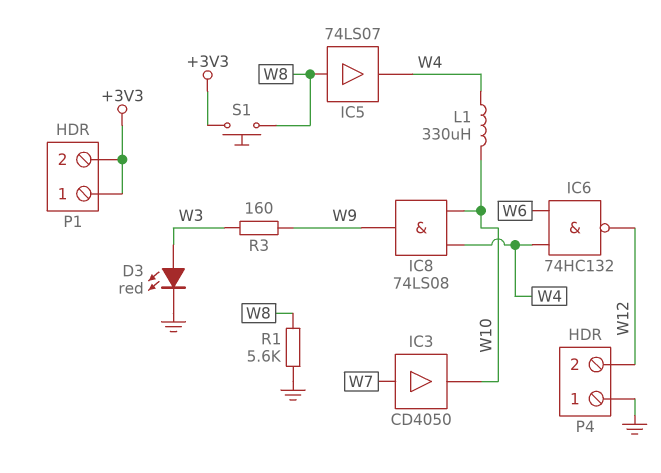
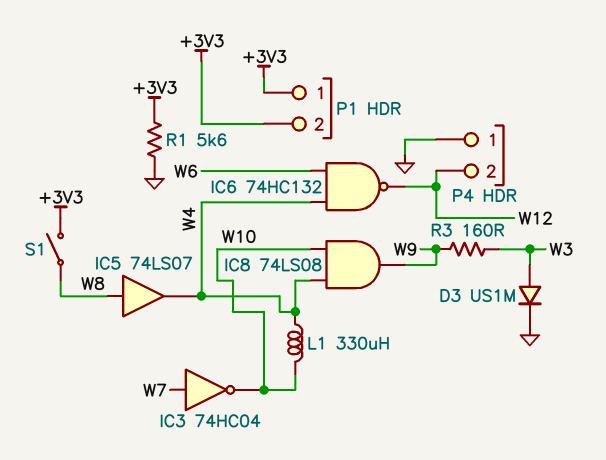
D3: LED red (A W3, K GND) -> diode US1M (A W3, K GND)
IC3: buffer CD4050 (in W7, out W10) -> NOT 74HC04 (in W7, out W10)
R1: 5.6k (GND, W8) -> 5.6k (+3V3, GND)
S1: button (+3V3, W8) -> switch (+3V3, W8)

